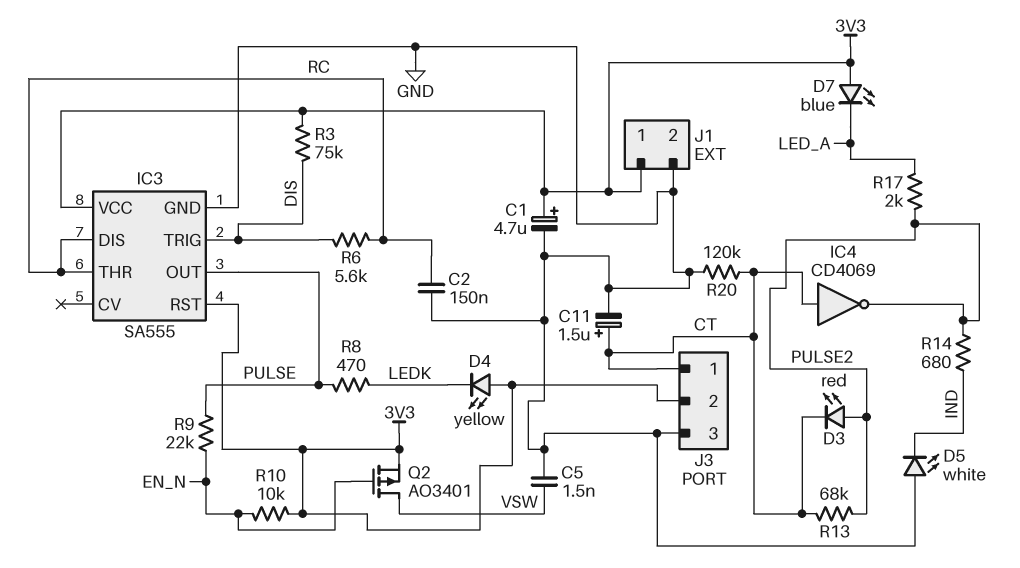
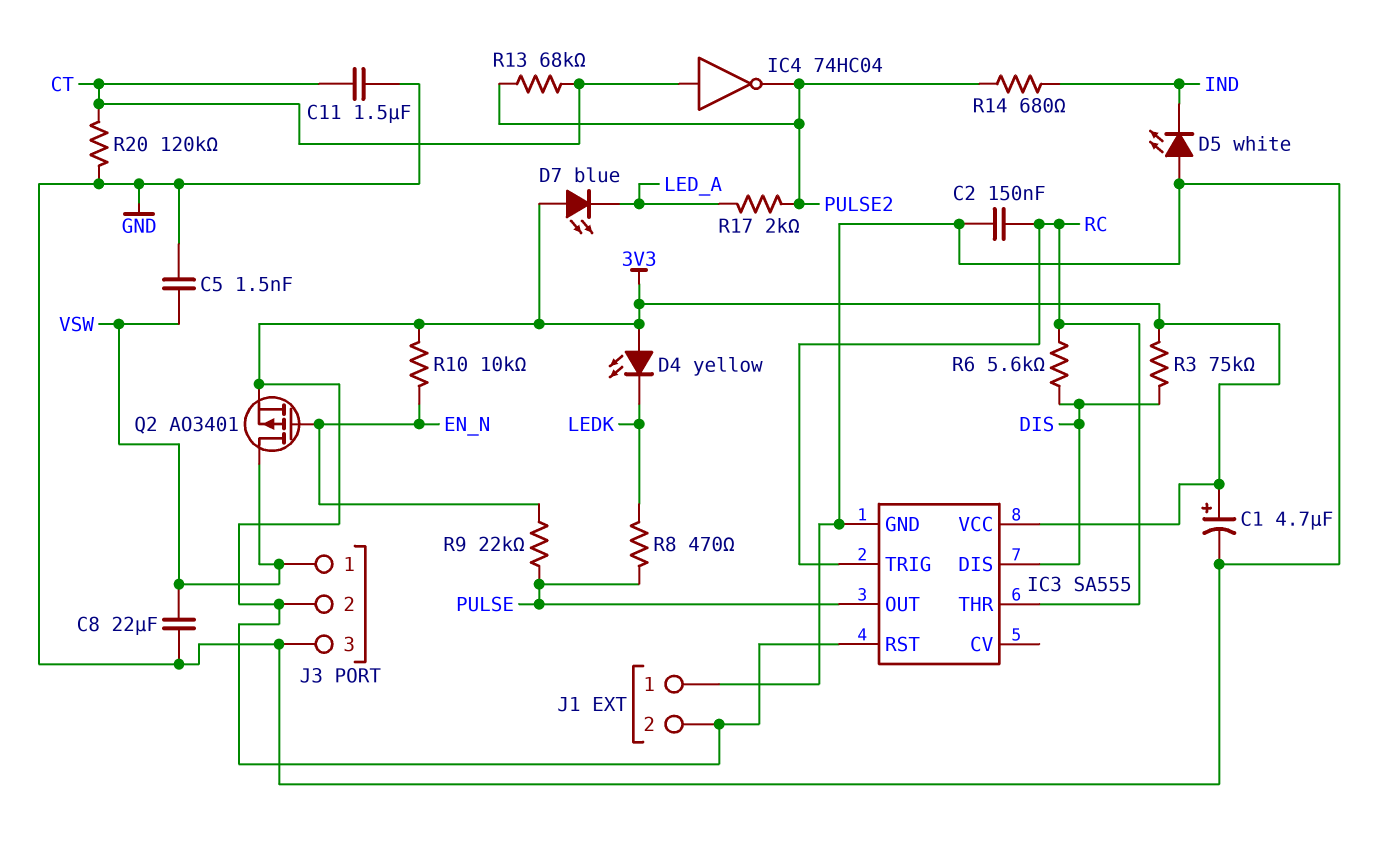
C8: none -> 22uF (GND, VSW)
C11: 1.5uF (plus CT, minus GND) -> 1.5uF (CT, GND)
D3: LED red (A PULSE2, K CT) -> none
IC3 pin DIS: RC -> DIS
IC3 pin TRIG: DIS -> RC
IC4: NOT CD4069 (in CT, out PULSE2) -> NOT 74HC04 (in CT, out PULSE2)
J1 pin 1: 3V3 -> GND
J1 pin 2: GND -> 3V3
J3 pin 1: CT -> VSW

